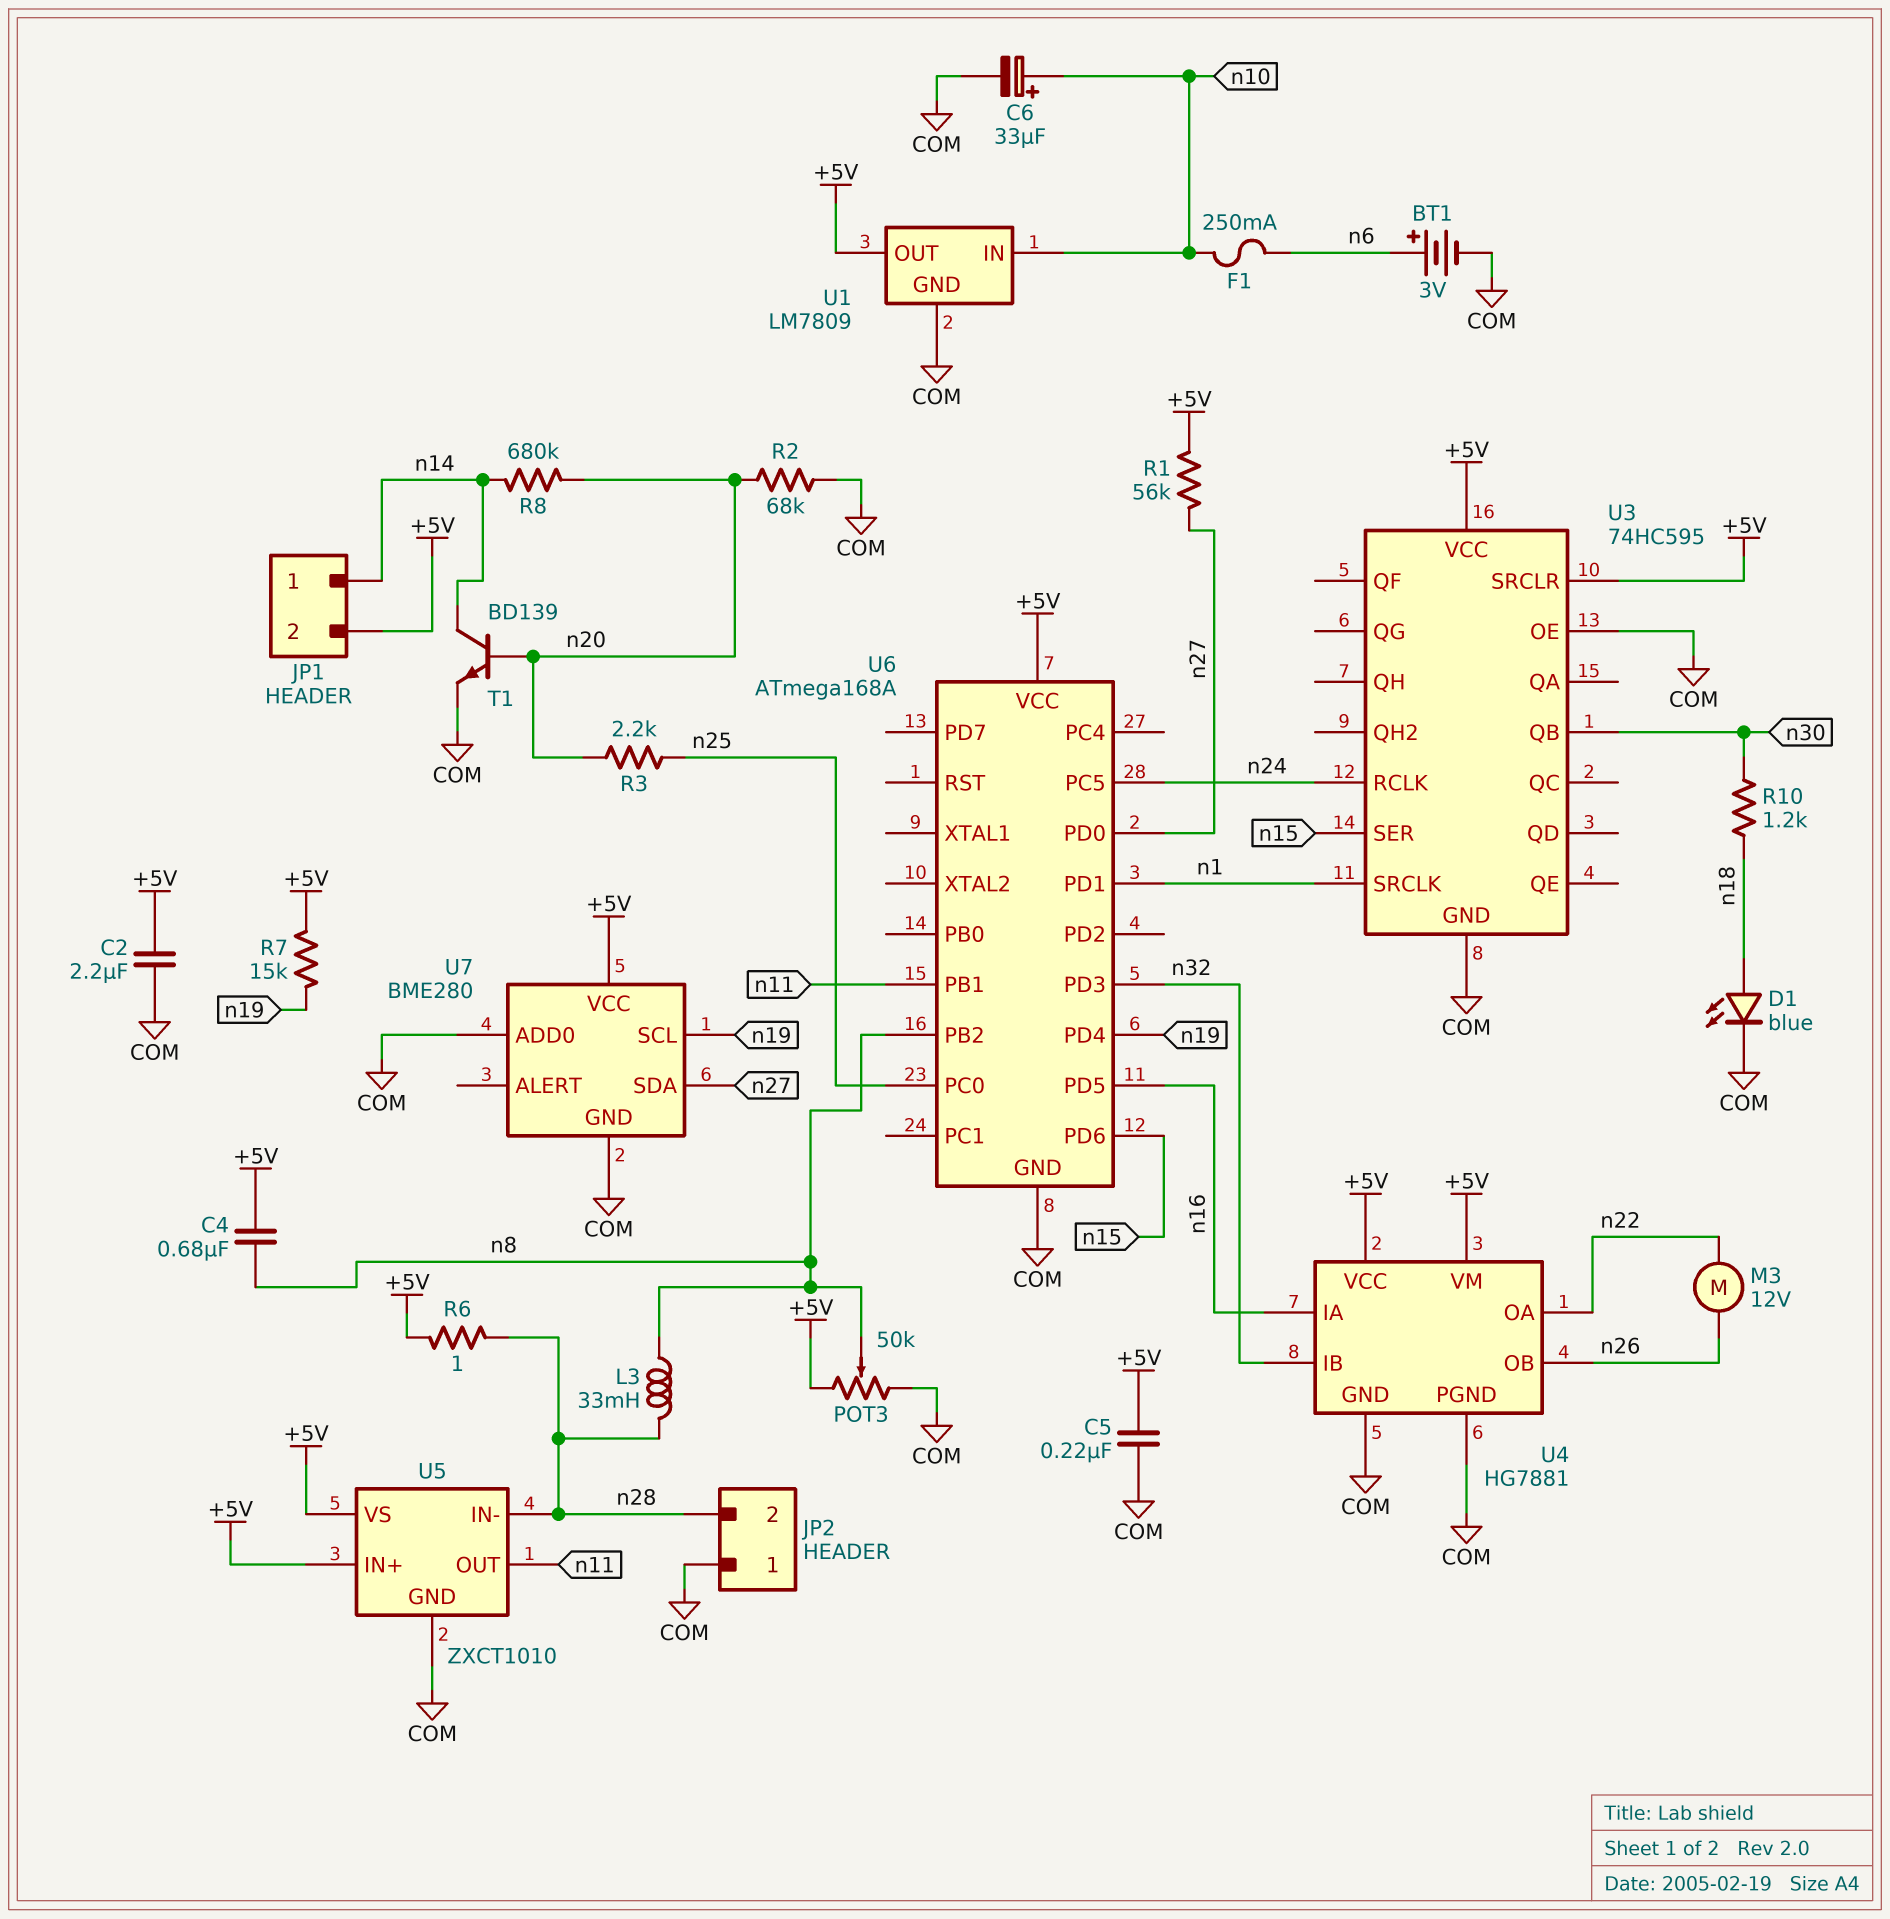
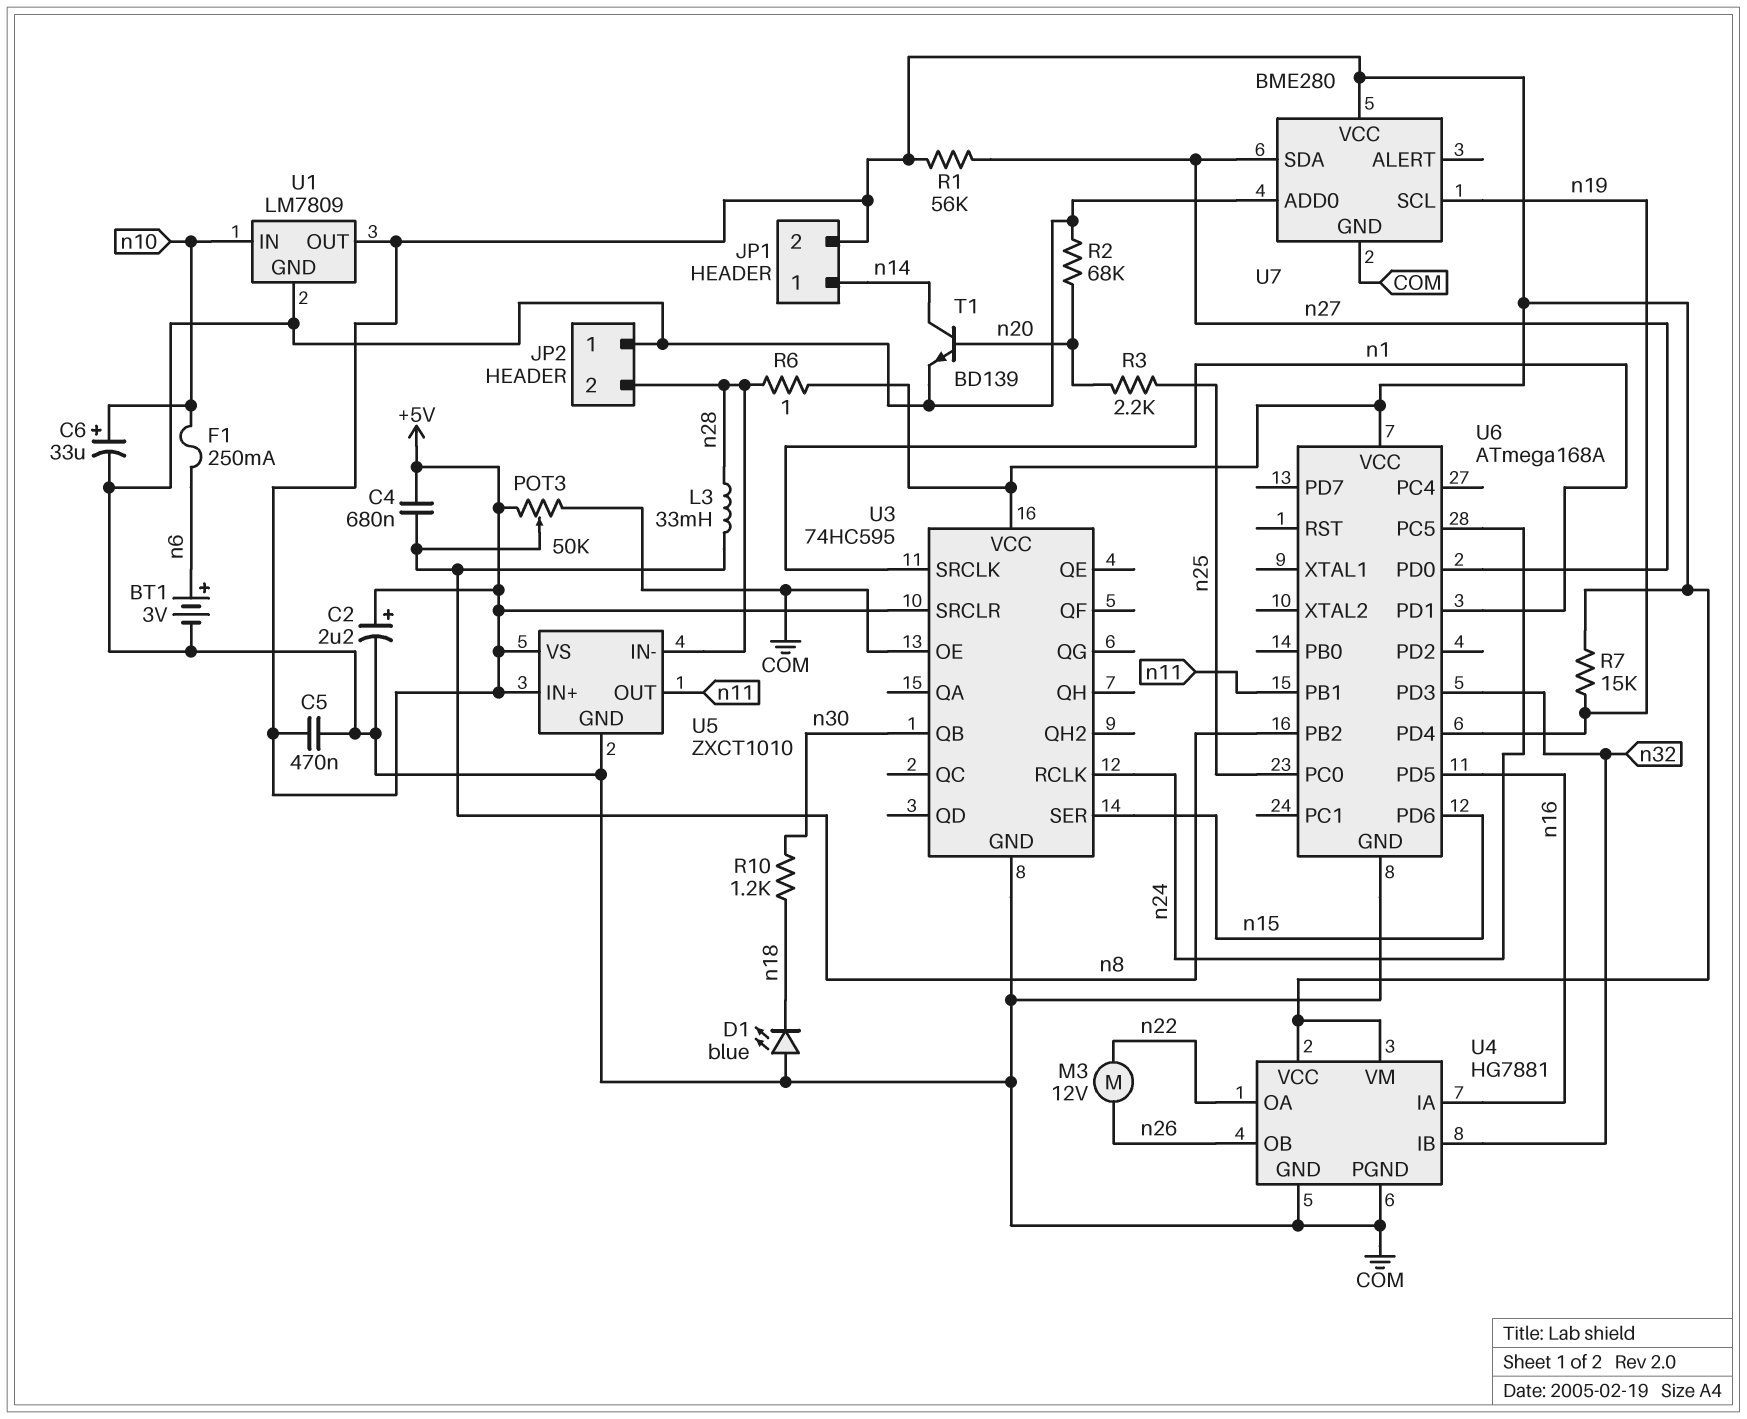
C2: 2.2uF (+5V, COM) -> 2.2uF (plus +5V, minus COM)
C5: 220nF (+5V, COM) -> 470nF (+5V, COM)
D1: LED blue (A n18, K COM) -> LED blue (A COM, K n18)
R8: 680k (n14, n20) -> none

